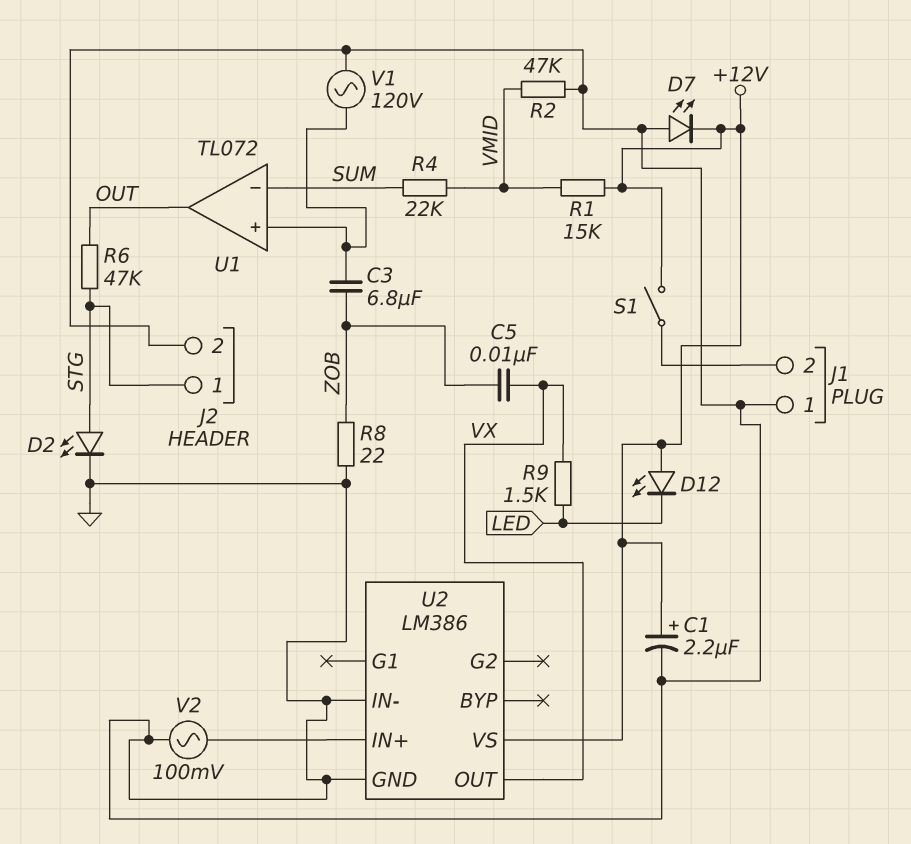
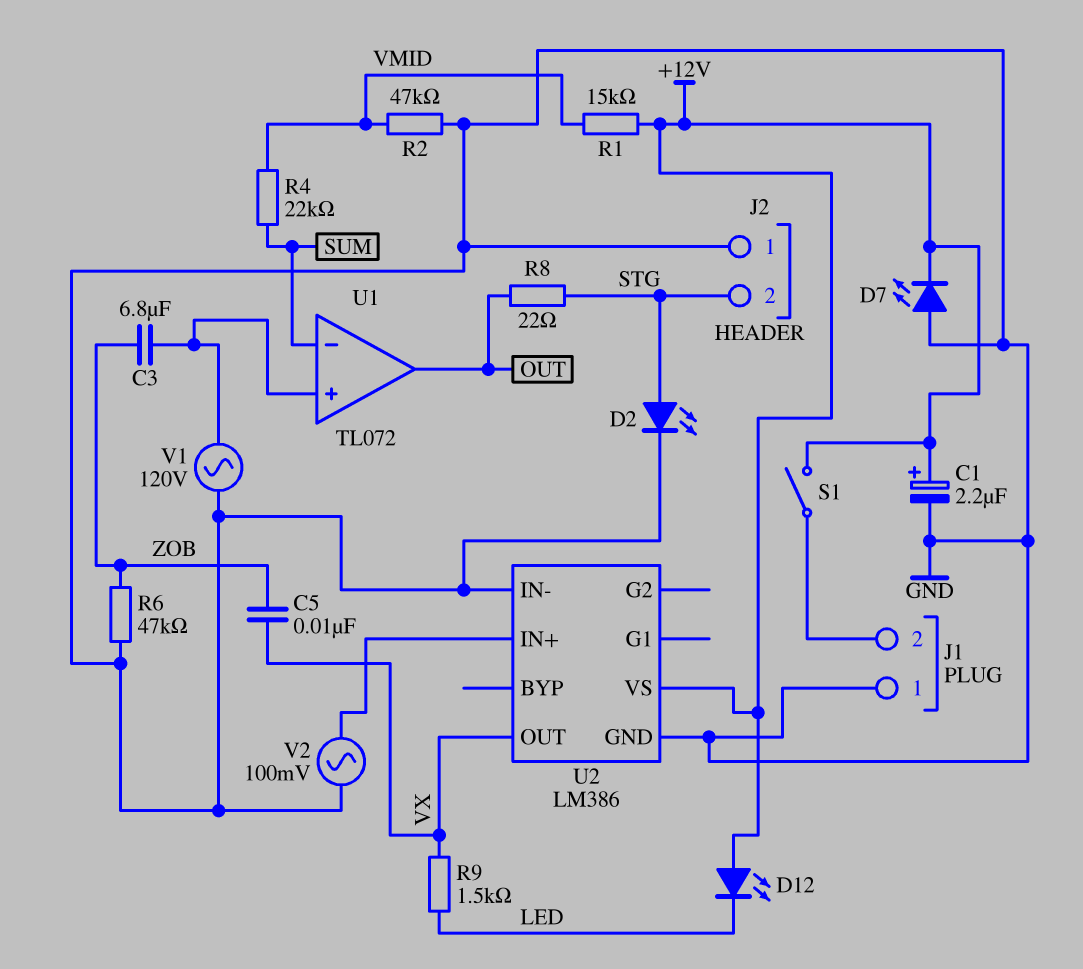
J2 pin 1: STG -> GND
J2 pin 2: GND -> STG
R6: 47k (OUT, STG) -> 47k (GND, ZOB)
R8: 22 (GND, ZOB) -> 22 (OUT, STG)

